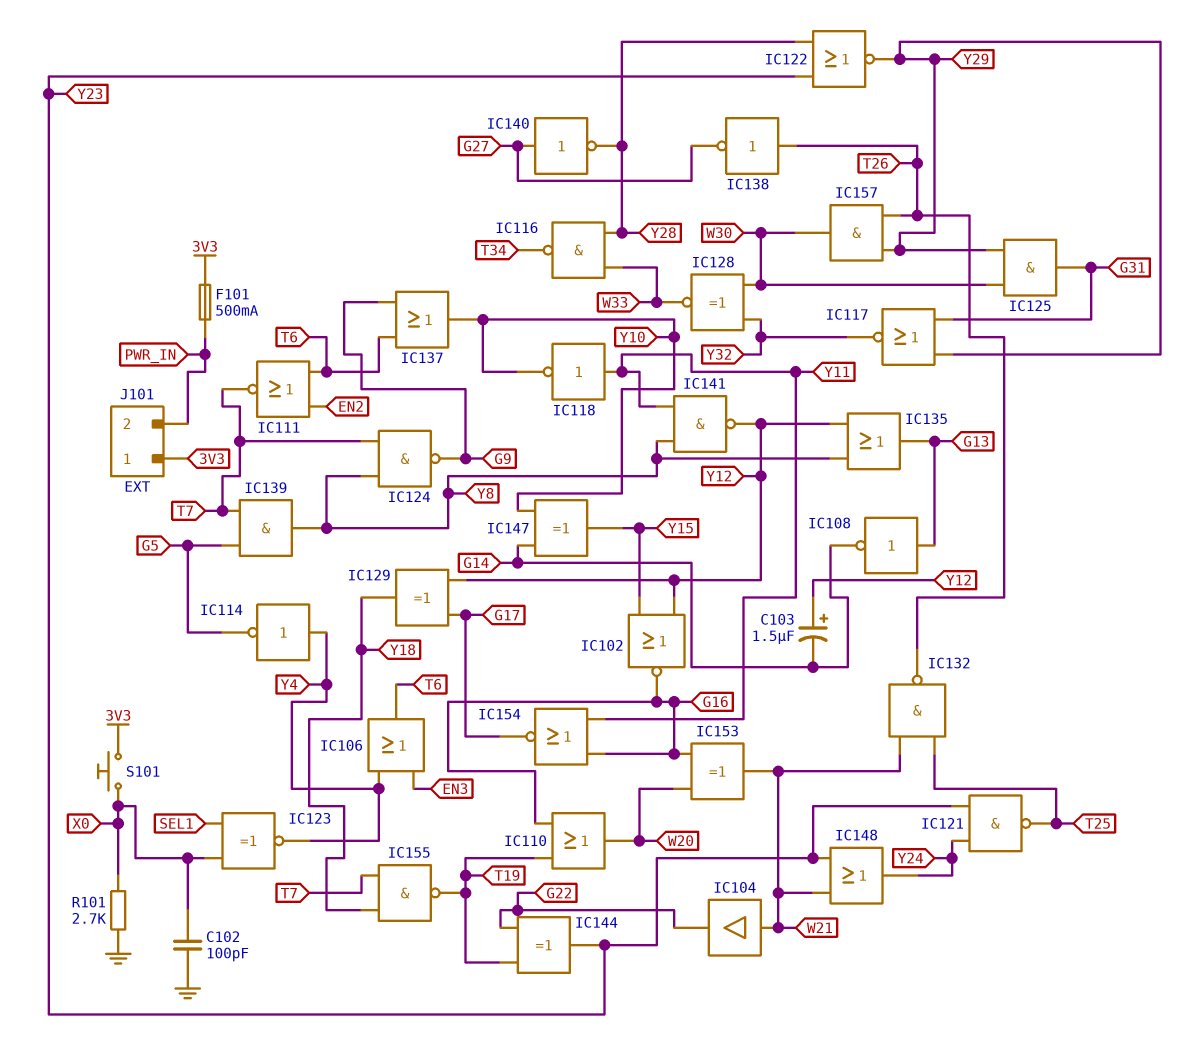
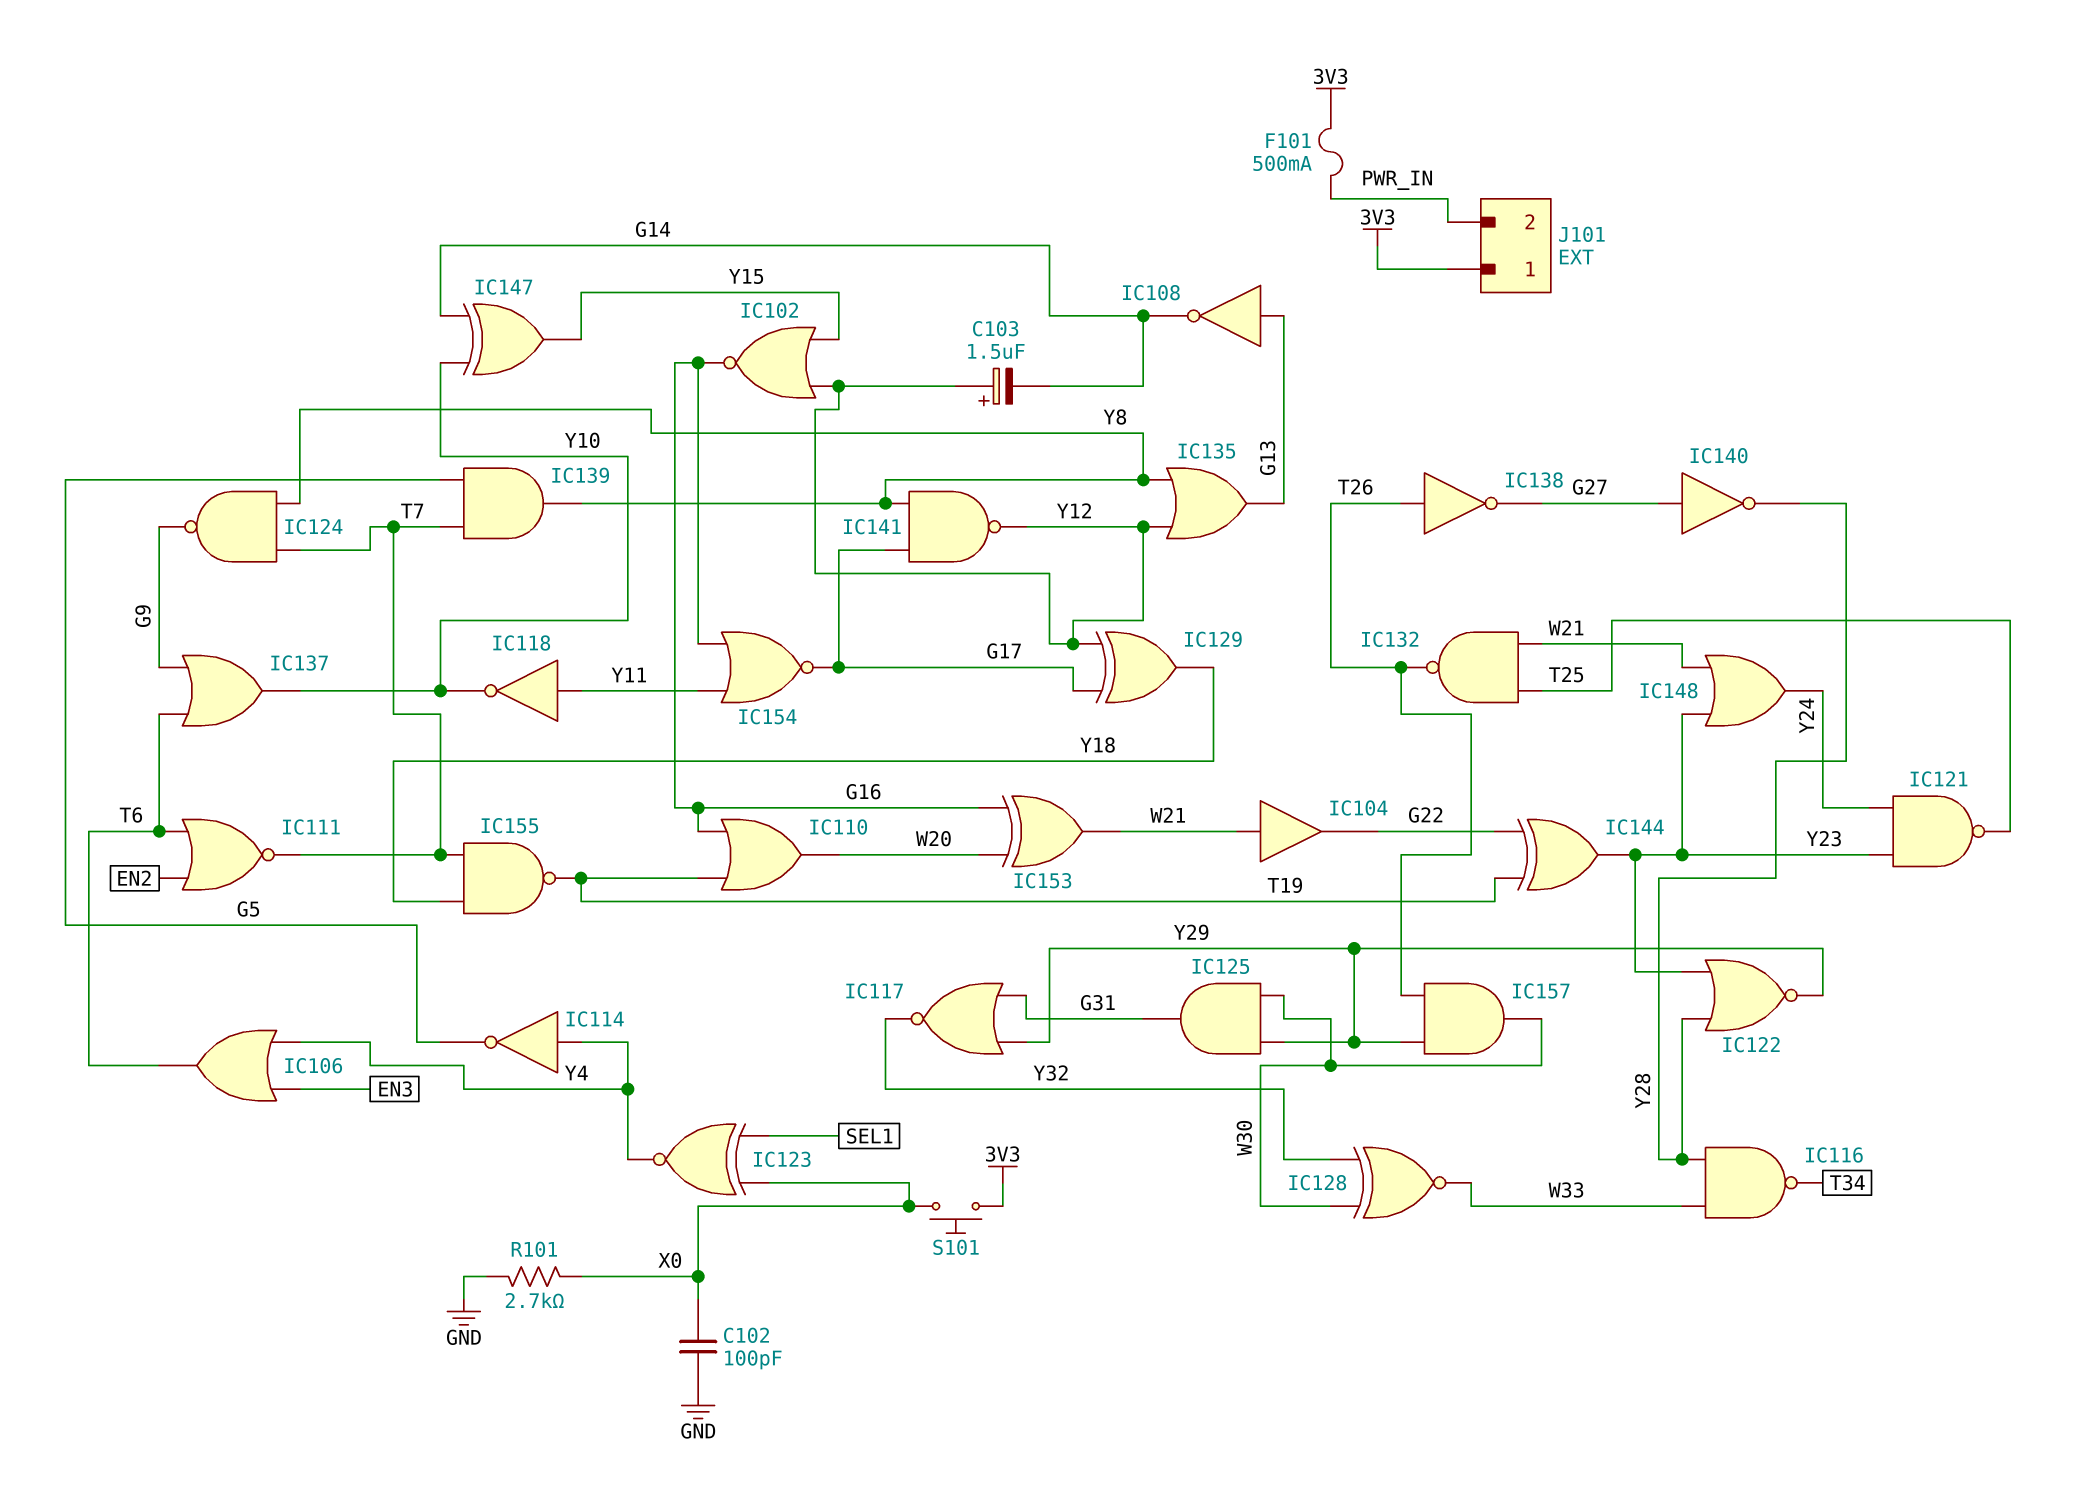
IC141: NAND (in Y8, in Y11, out Y12) -> NAND (in G17, in Y8, out Y12)

